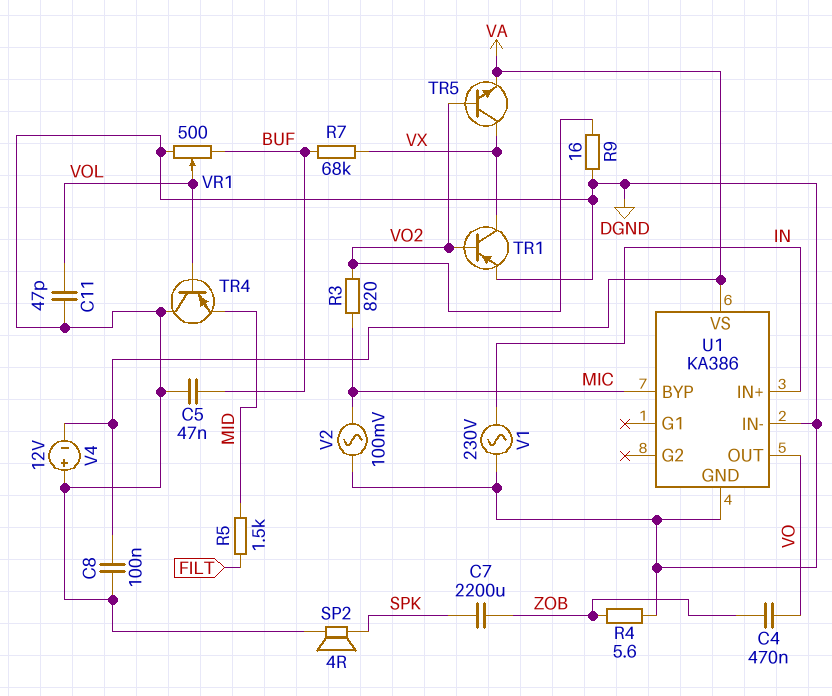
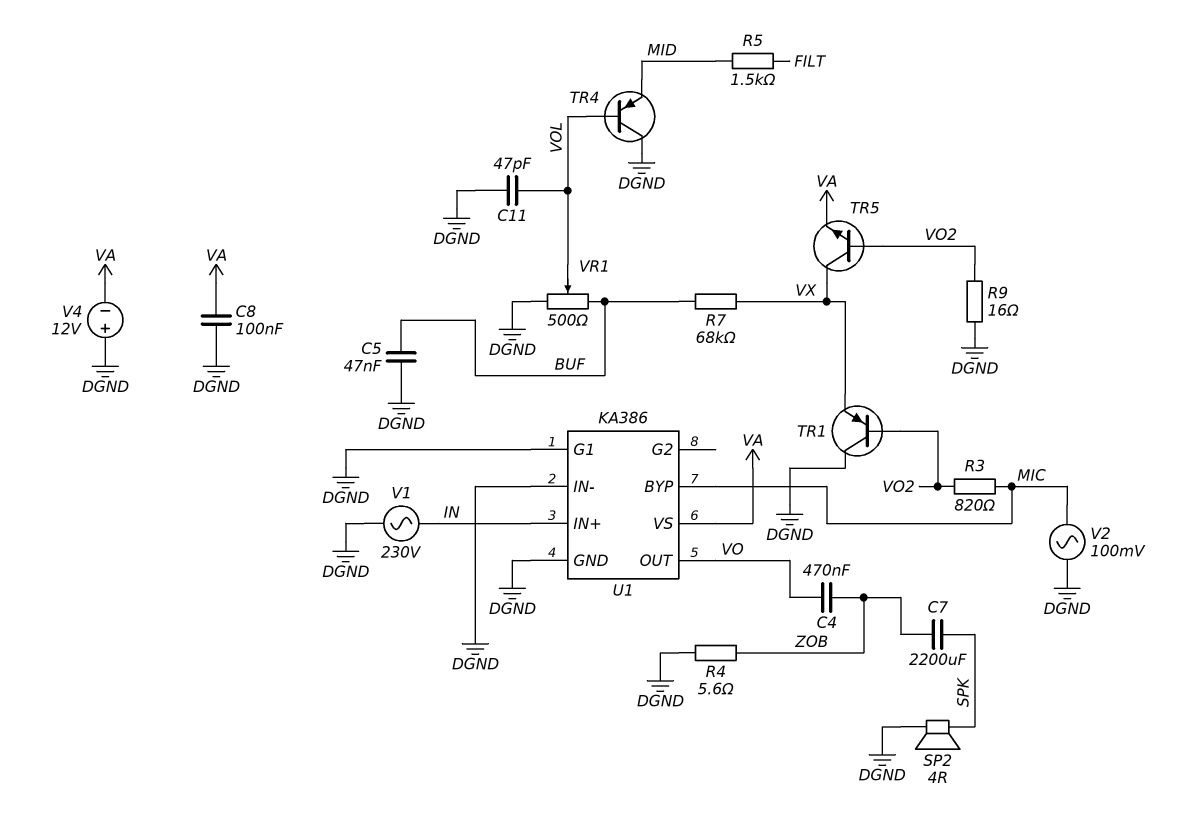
TR1: PNP (B VO2, C VX, E DGND) -> PNP (B VO2, C DGND, E VX)
U1 pin G1: none -> DGND

